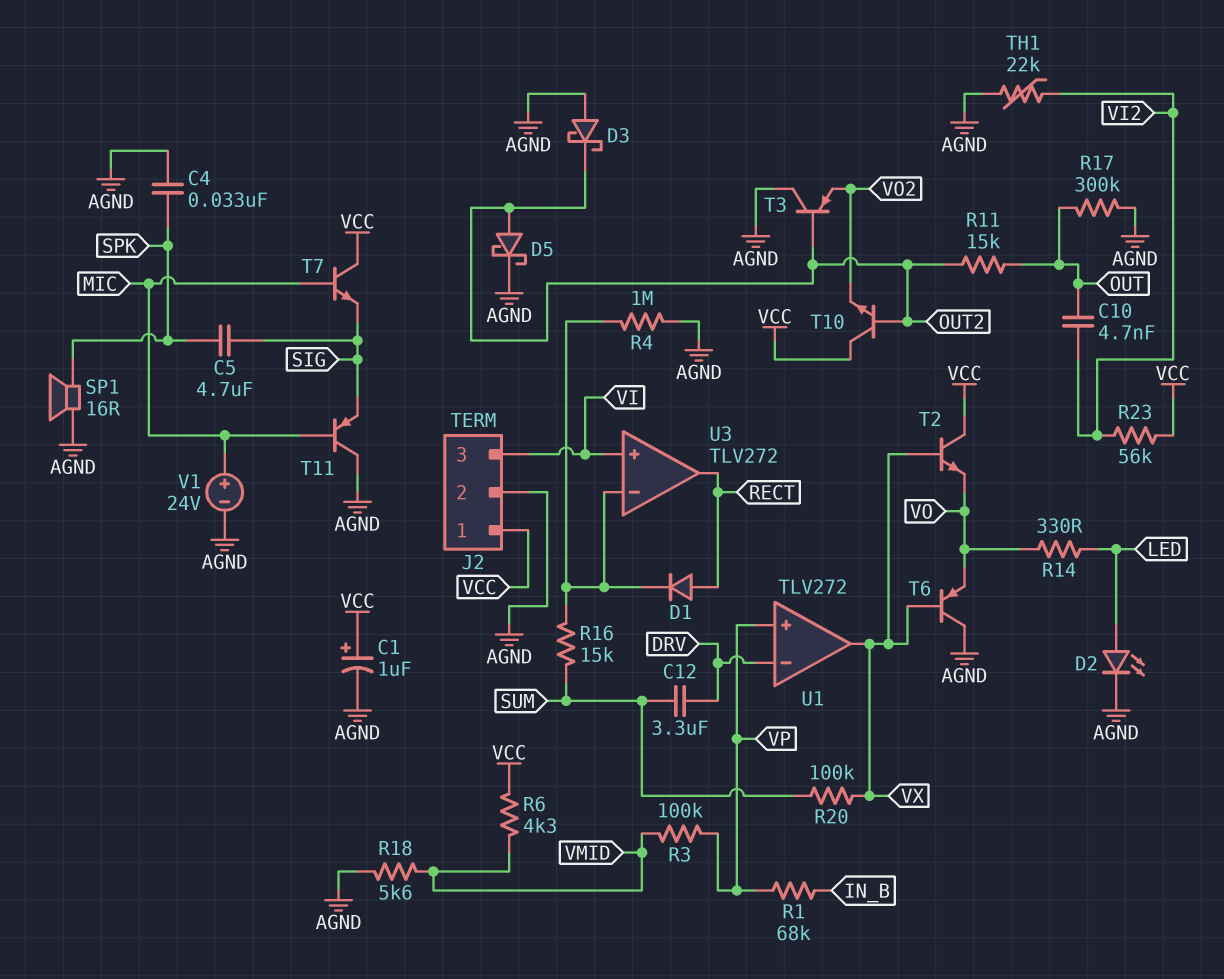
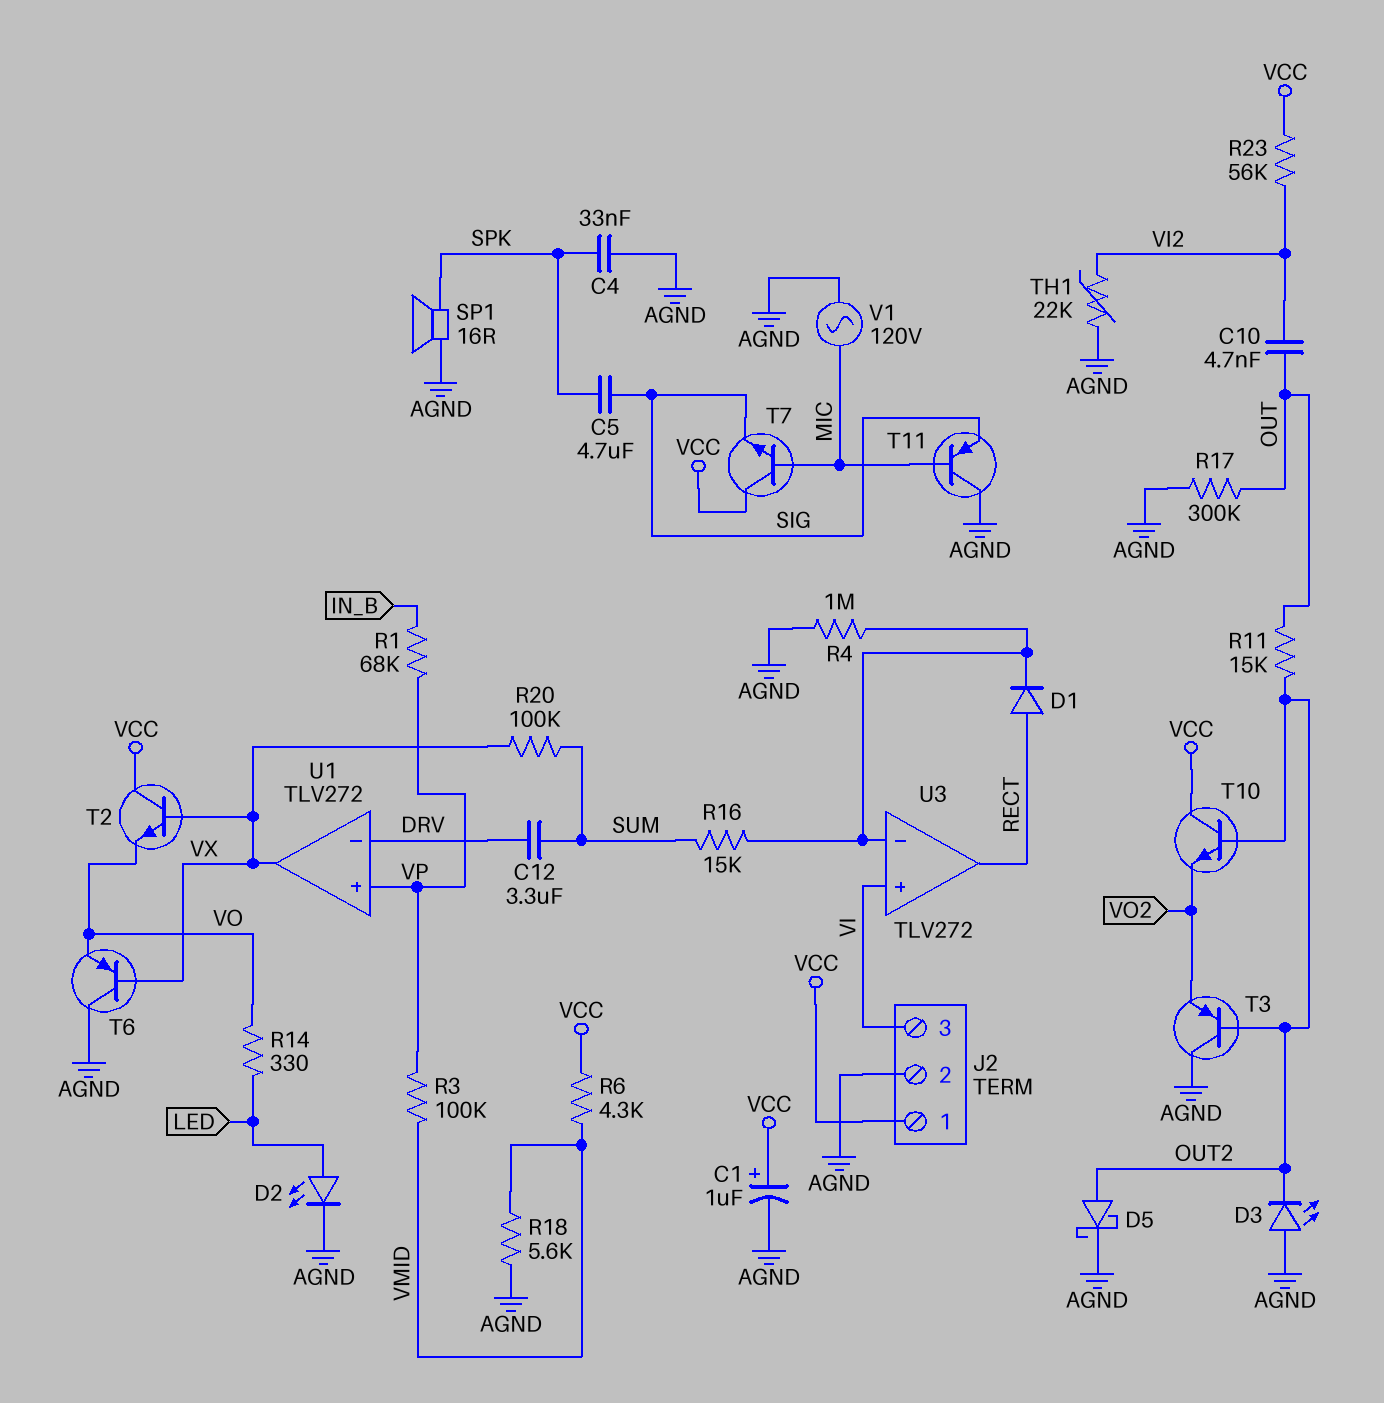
D3: schottky (A AGND, K OUT2) -> LED (A AGND, K OUT2)
V1: 24V (plus MIC, minus AGND) -> AC 120V (AGND, MIC)

